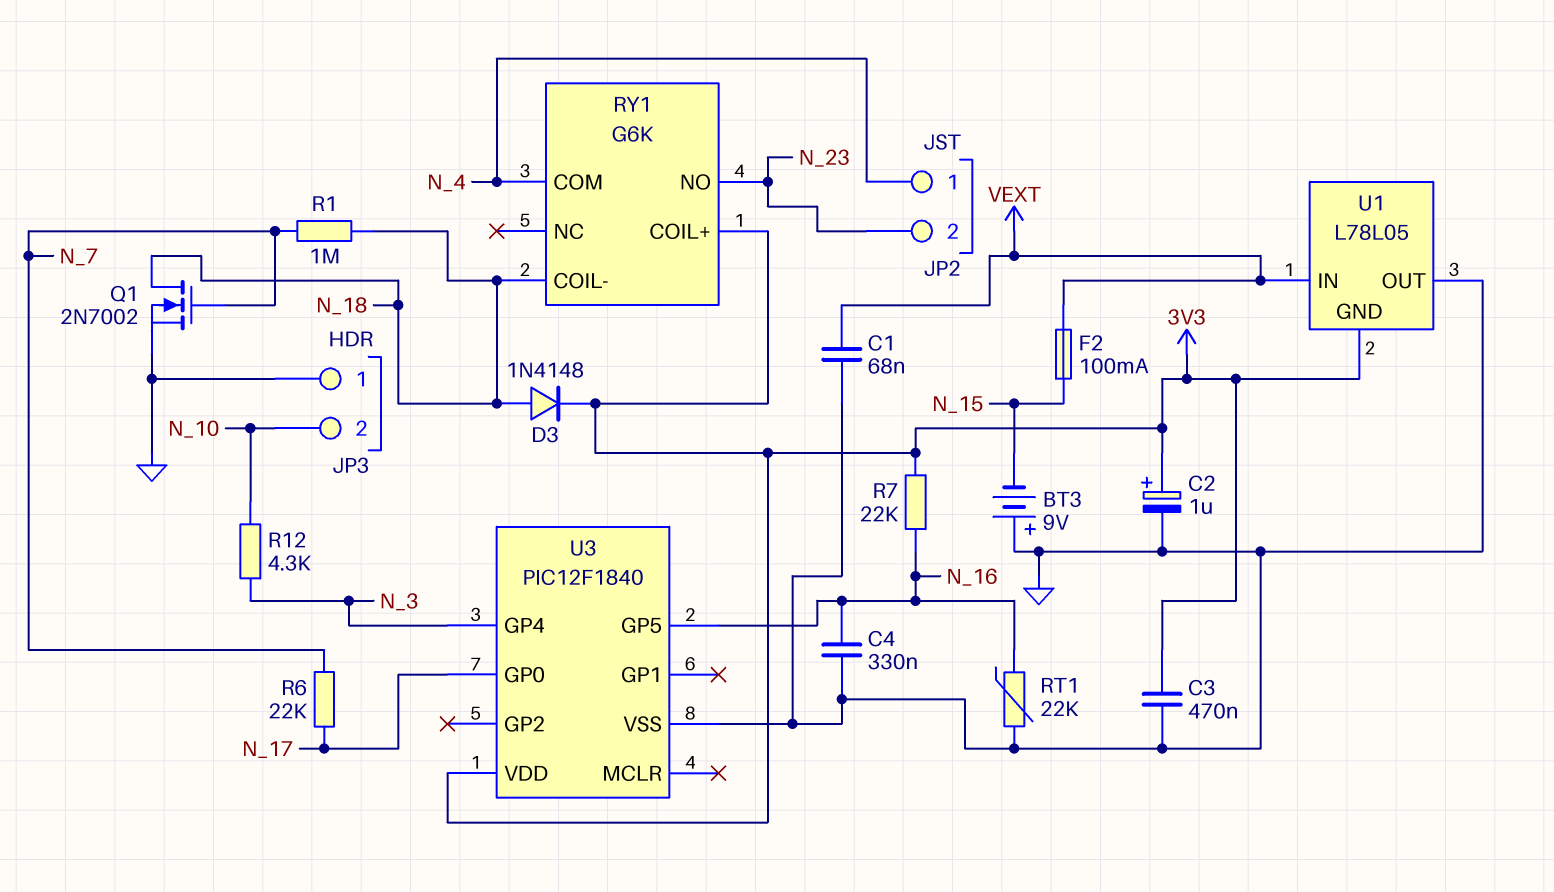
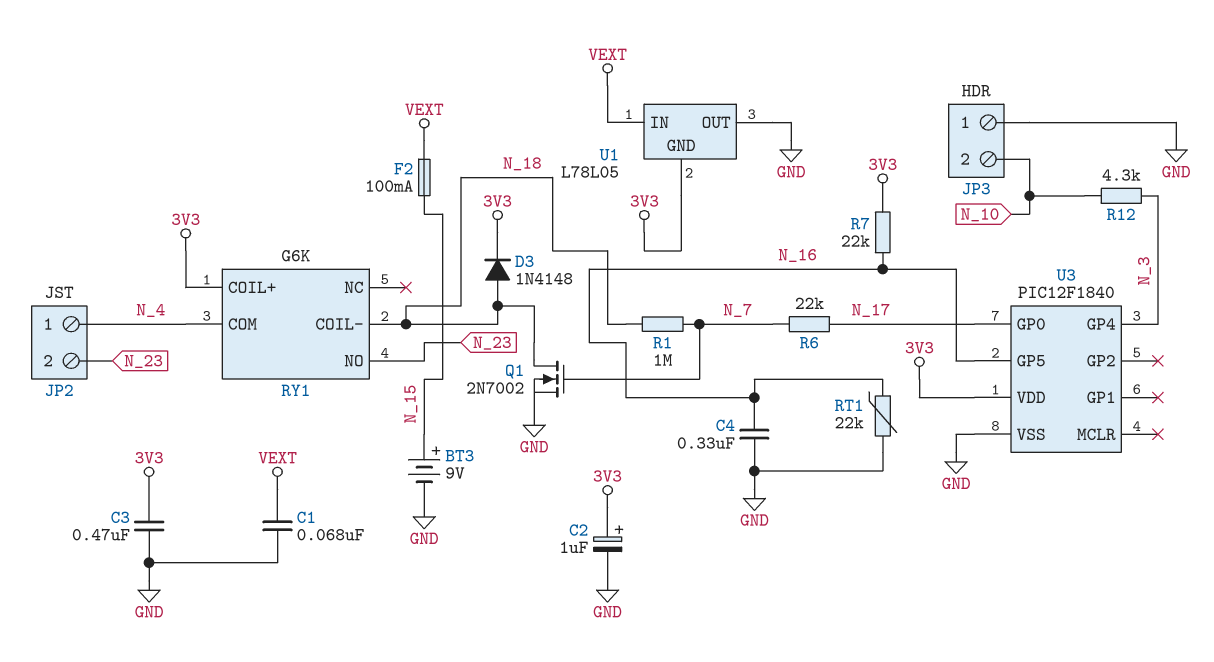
BT3: 9V (plus GND, minus N_15) -> 9V (plus N_15, minus GND)

